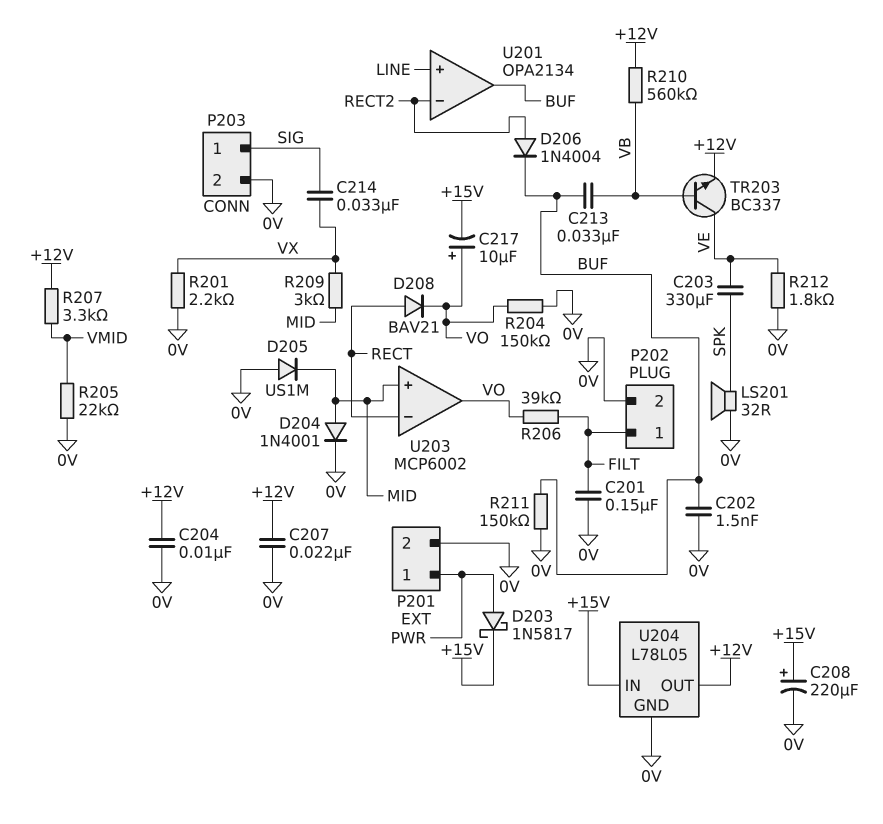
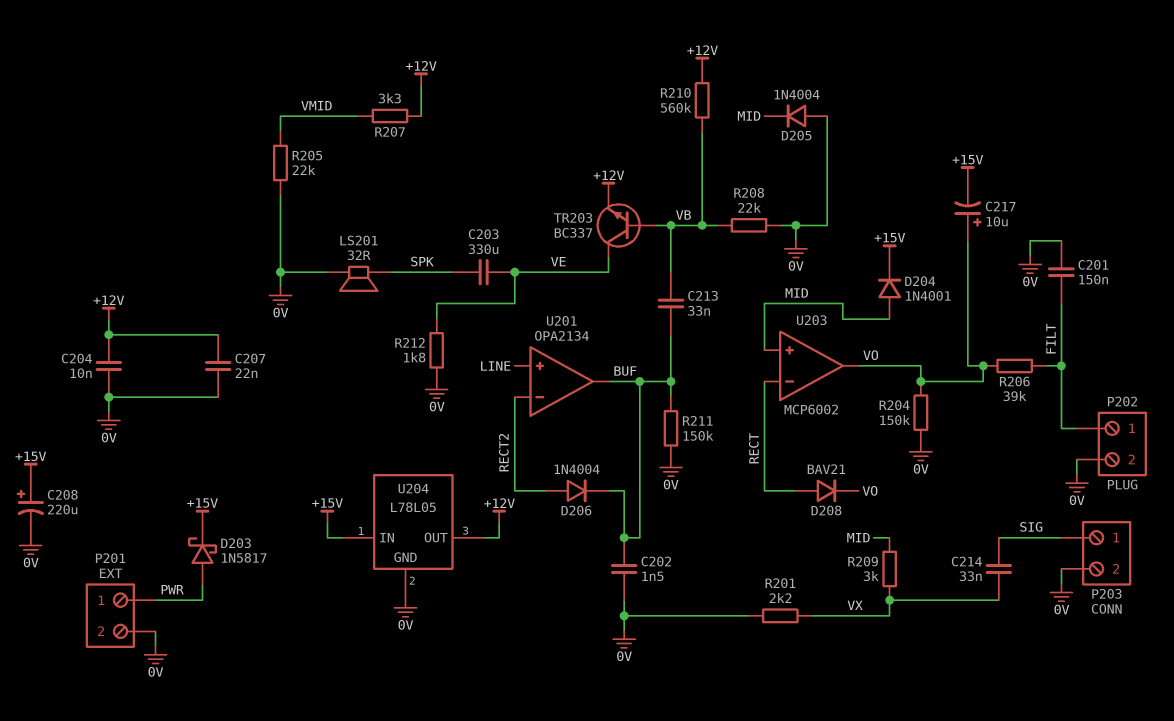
D204: diode 1N4001 (A MID, K 0V) -> diode 1N4001 (A MID, K +15V)
D205: diode US1M (A 0V, K MID) -> diode 1N4004 (A 0V, K MID)
R208: none -> 22k (0V, VB)

